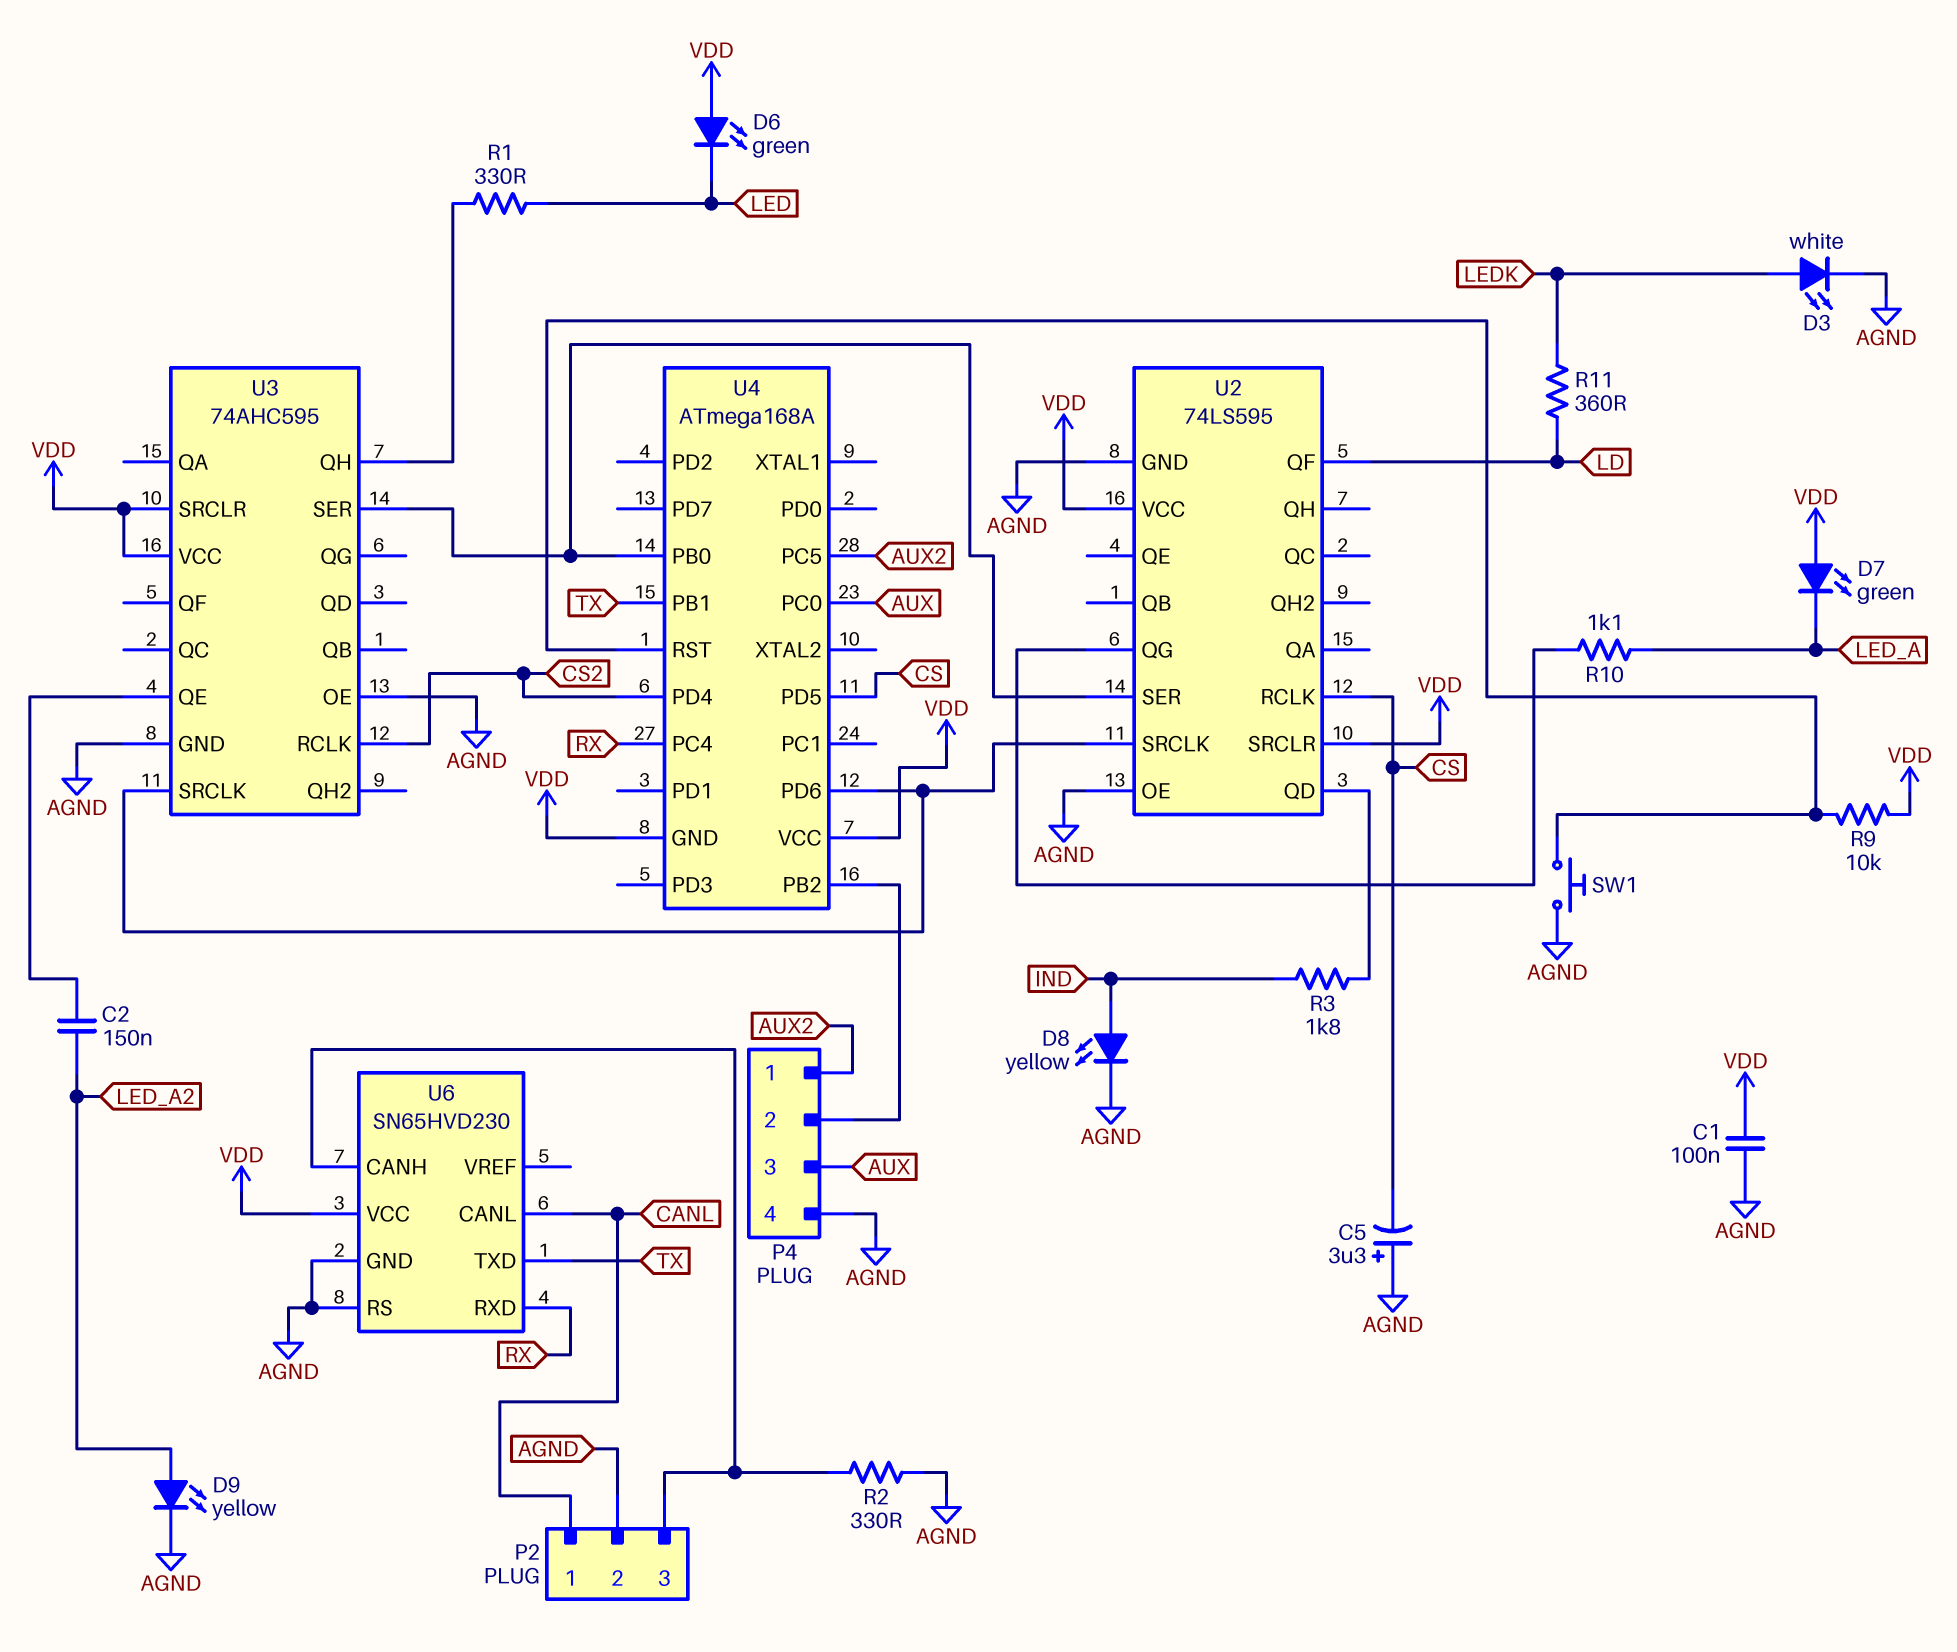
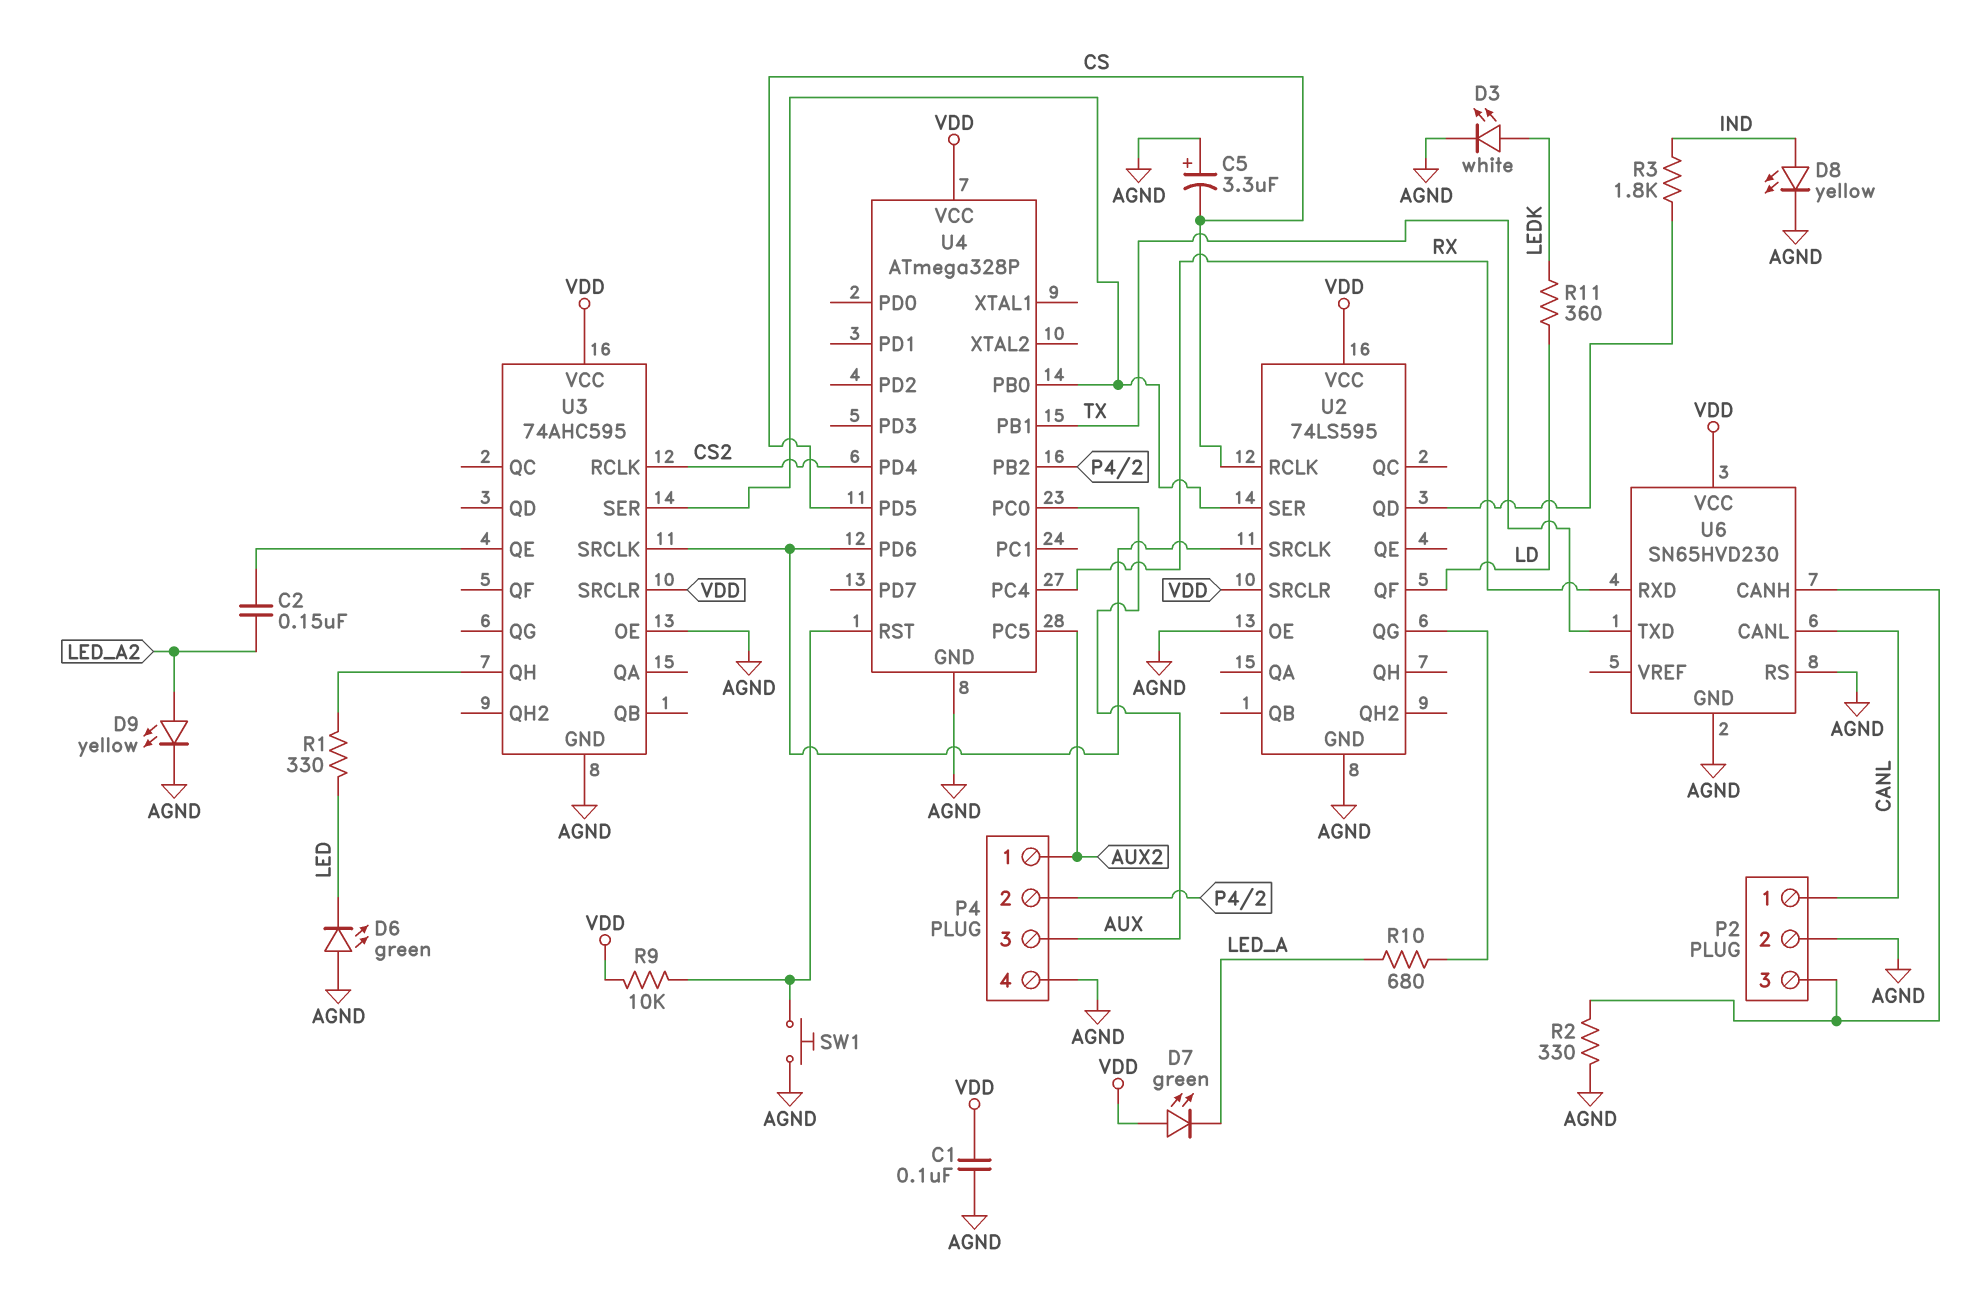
D6: LED green (A VDD, K LED) -> LED green (A AGND, K LED)
R10: 1.1k (LED_A, U2/QG) -> 680 (LED_A, U2/QG)
U4: ATmega168A -> ATmega328P
U4 pin GND: VDD -> AGND

